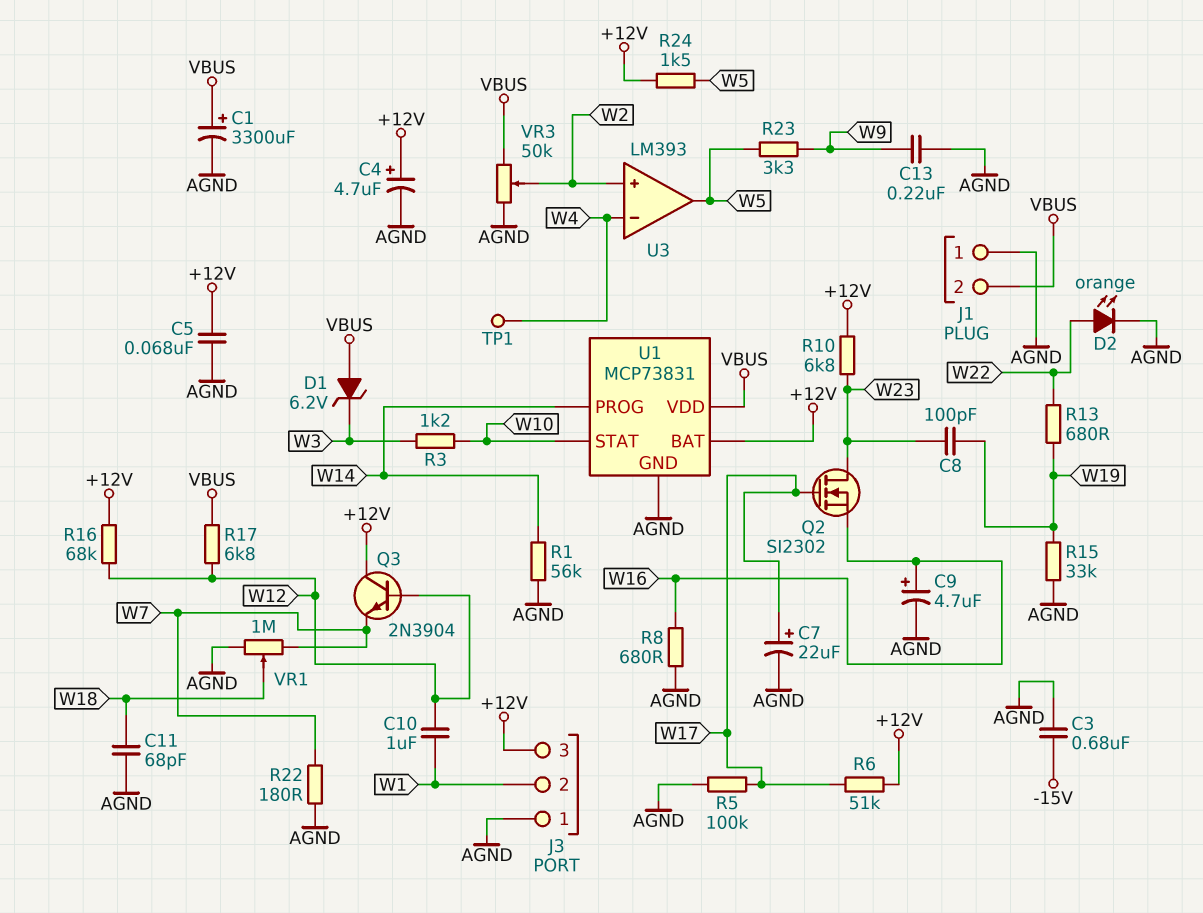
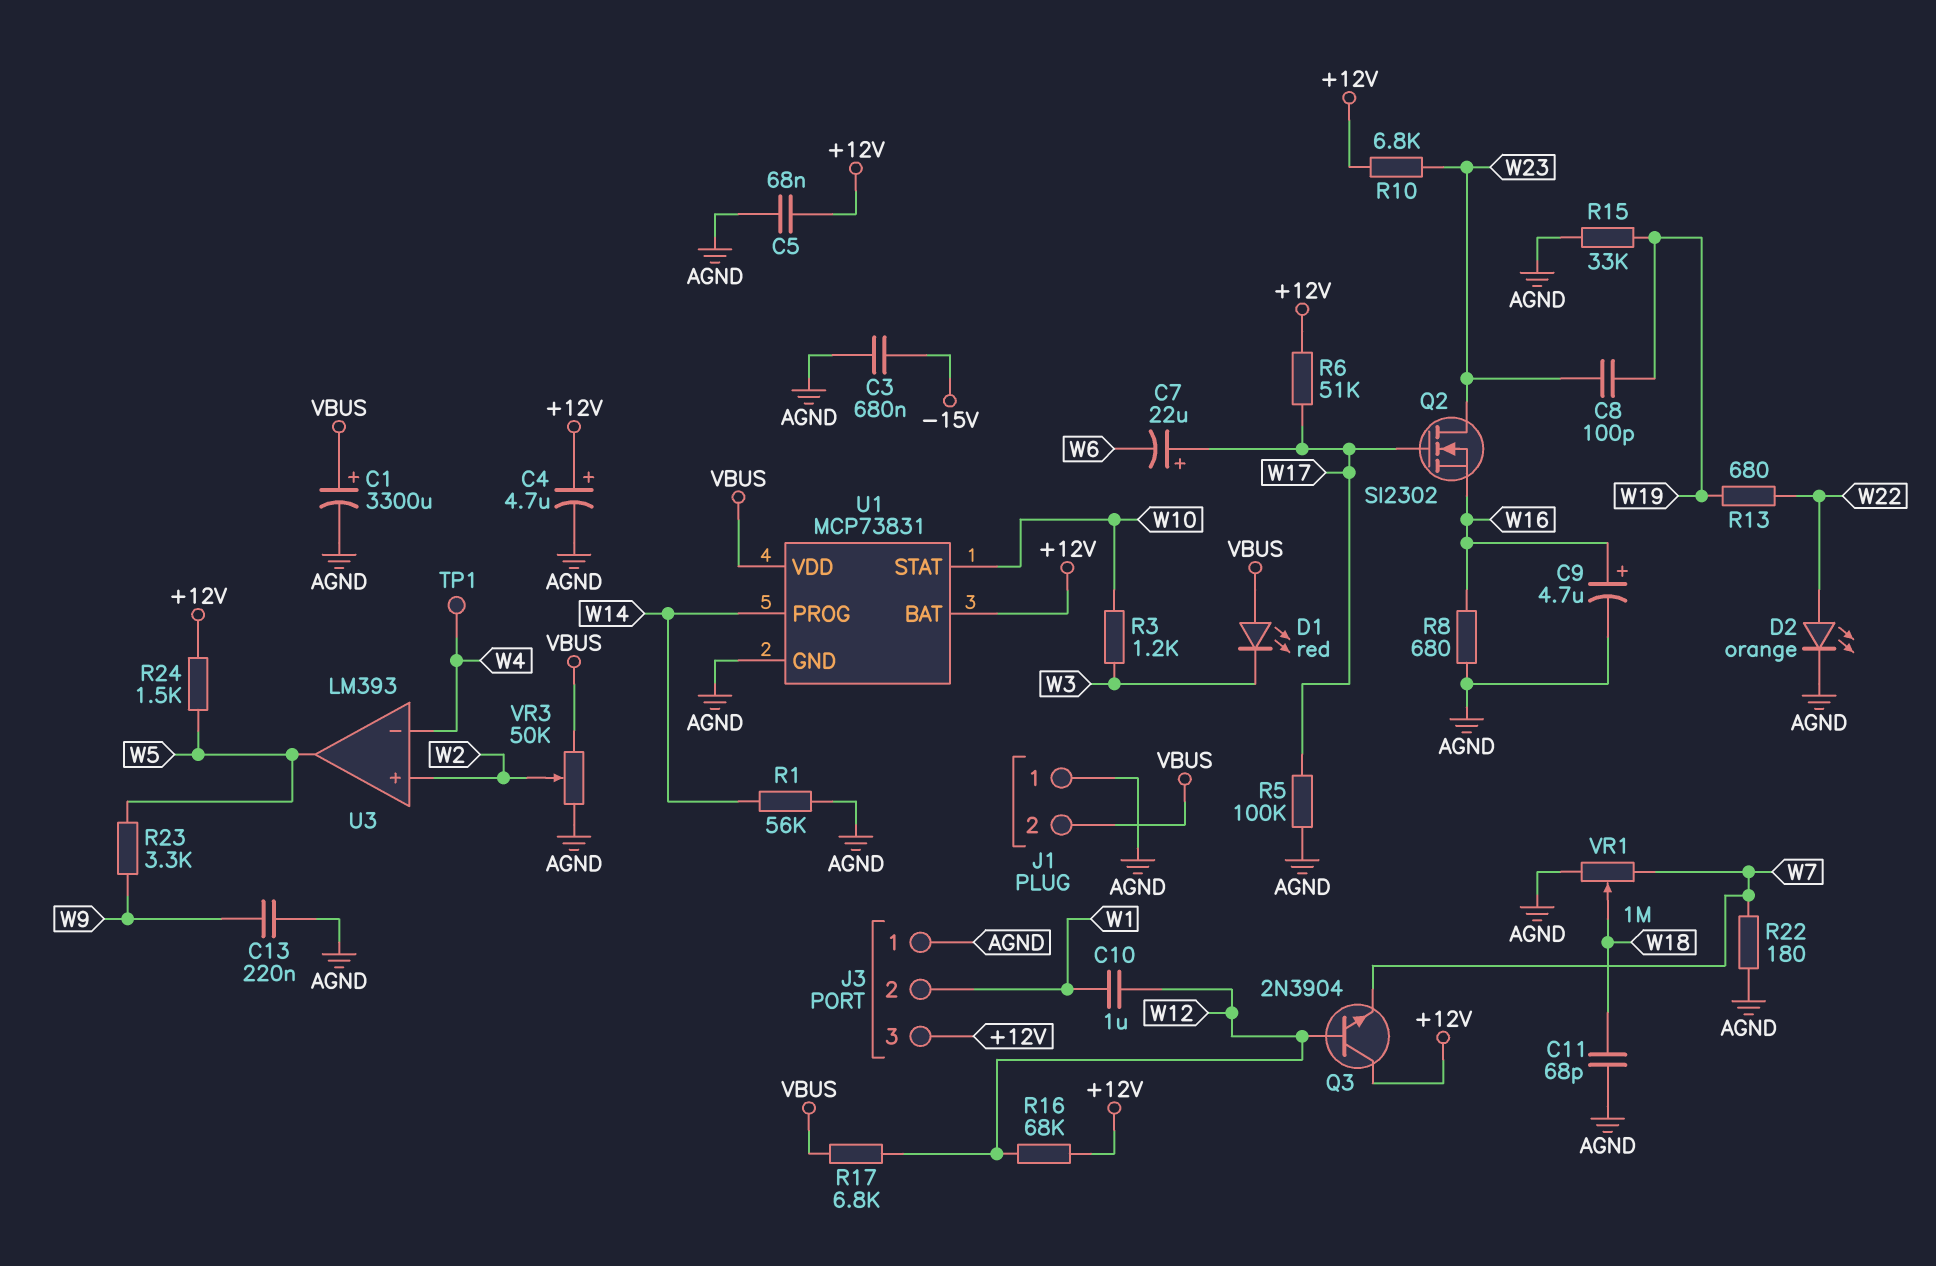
C7: 22uF (plus W17, minus AGND) -> 22uF (plus W17, minus W6)
D1: zener 6.2V (A VBUS, K W3) -> LED red (A VBUS, K W3)

